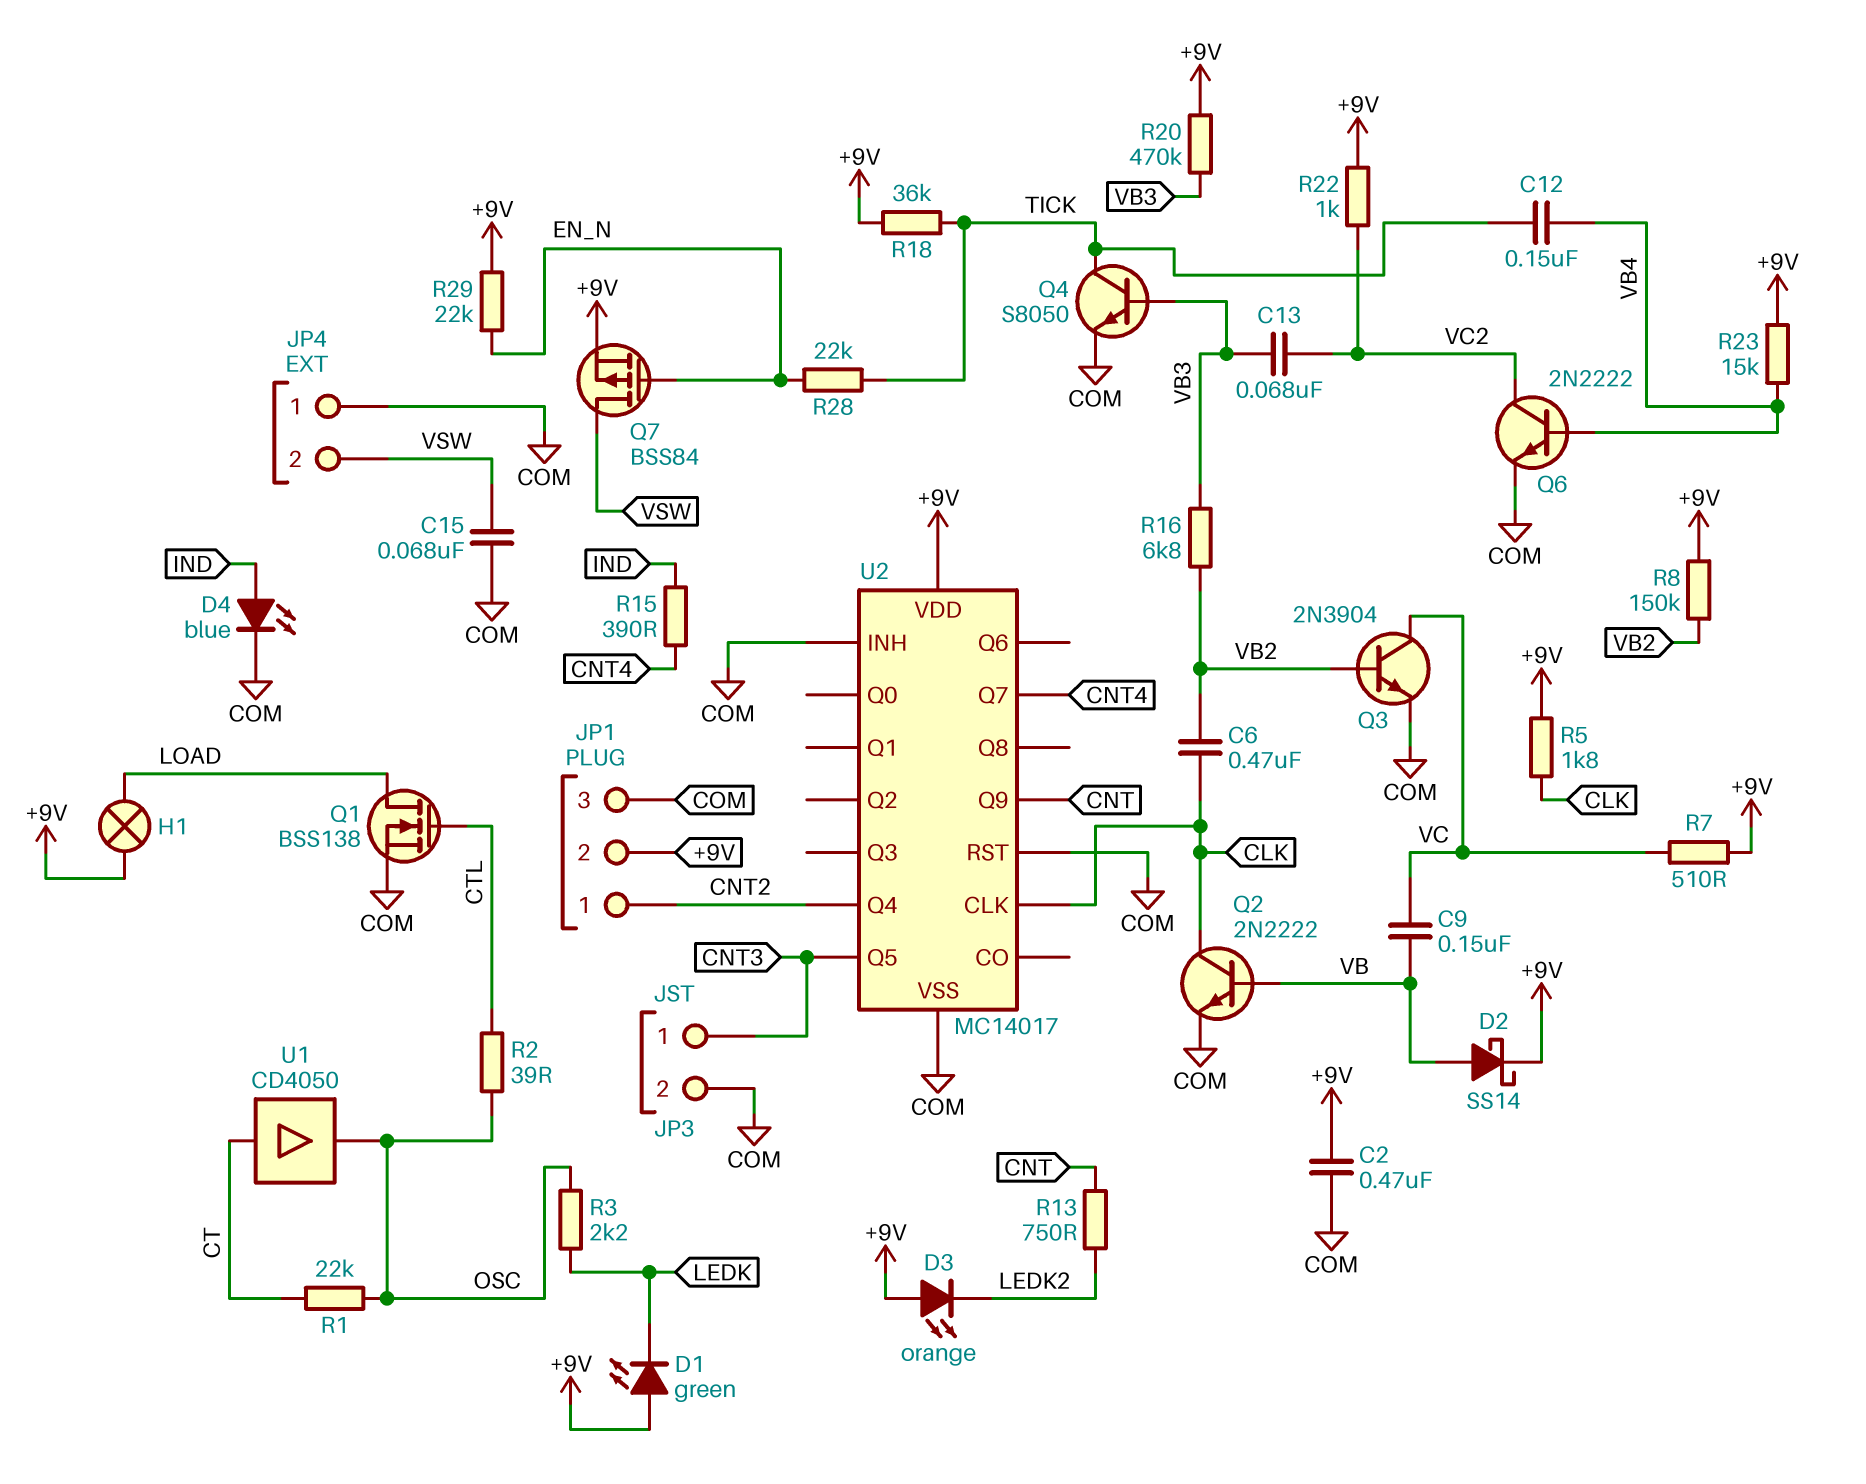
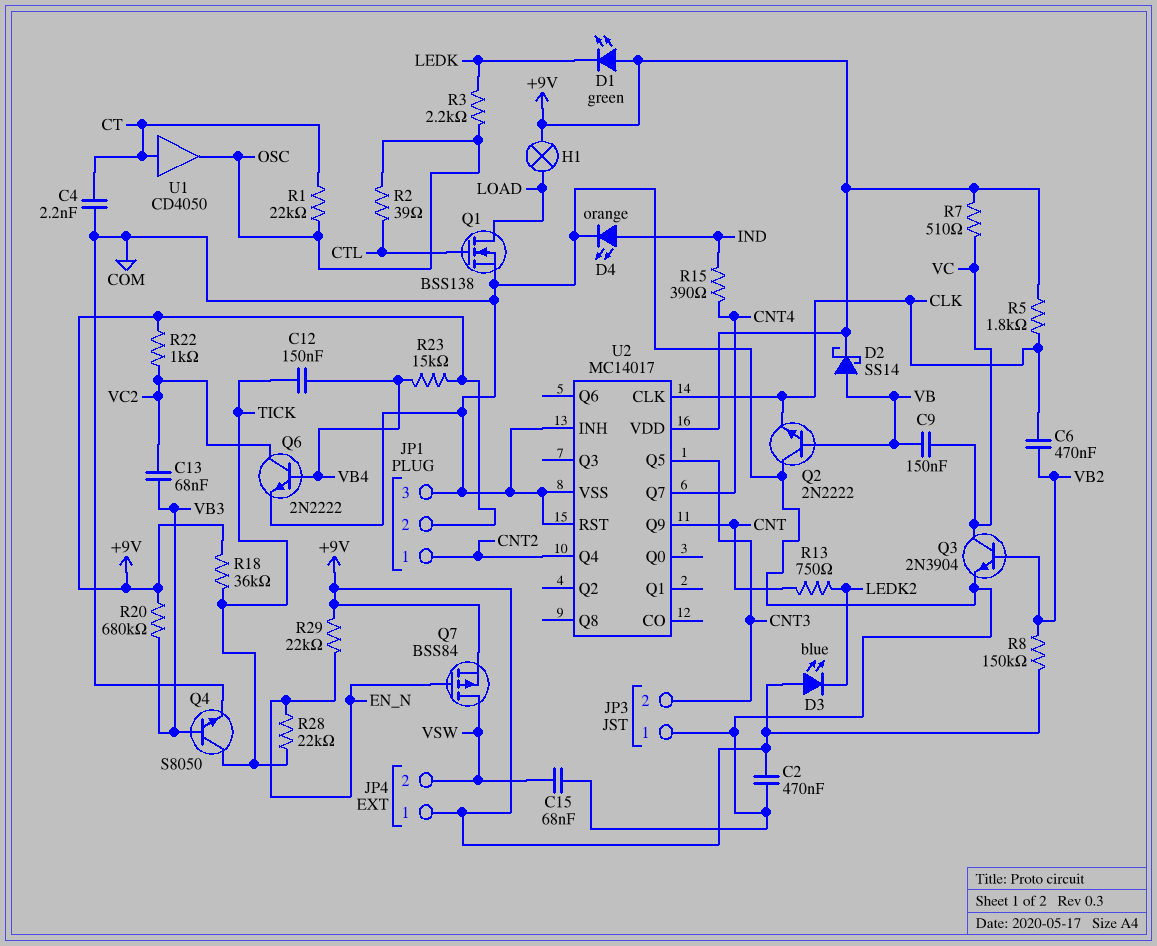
C4: none -> 2.2nF (COM, CT)
D3: LED orange (A +9V, K LEDK2) -> LED blue (A +9V, K LEDK2)
D4: LED blue (A IND, K COM) -> LED orange (A IND, K COM)
JP3 pin 1: CNT3 -> COM
JP3 pin 2: COM -> CNT3
JP4 pin 1: COM -> +9V
Q2: NPN 2N2222 (B VB, C CLK, E COM) -> NPN 2N2222 (B VB, C COM, E CLK)
R16: 6.8k (VB2, VB3) -> none
R20: 470k (+9V, VB3) -> 680k (+9V, VB3)

